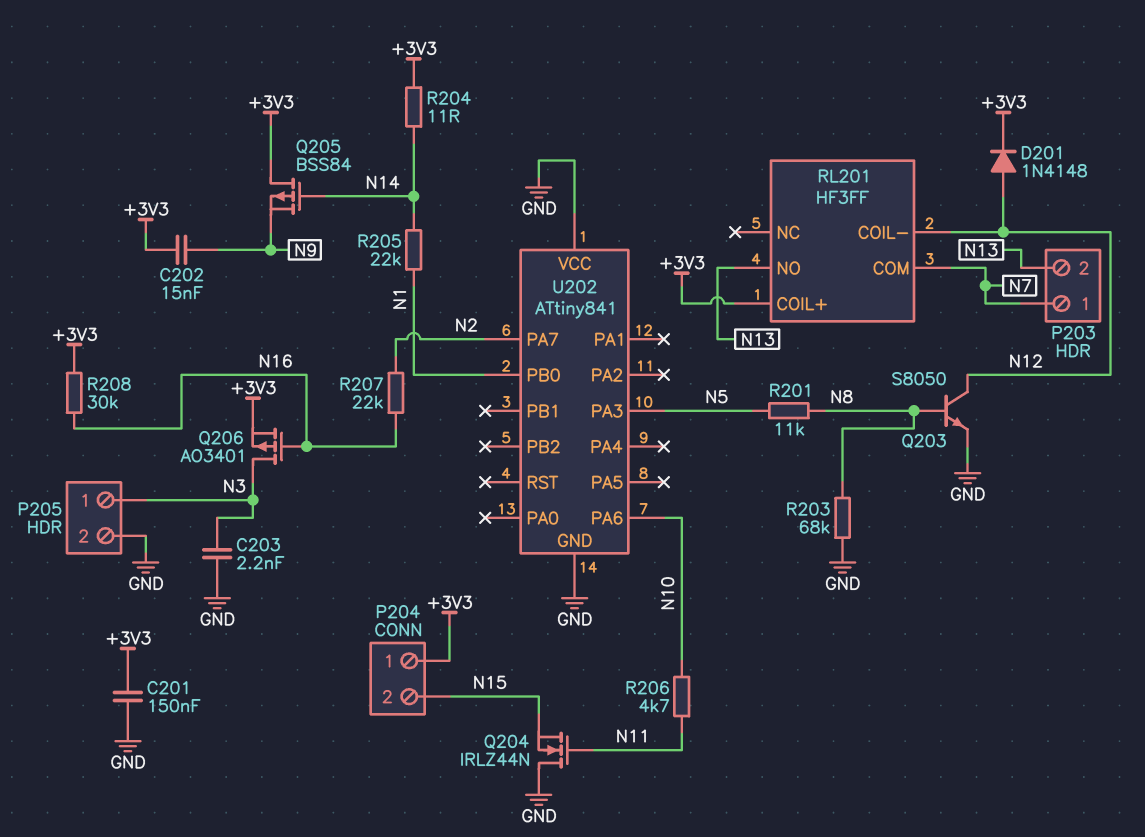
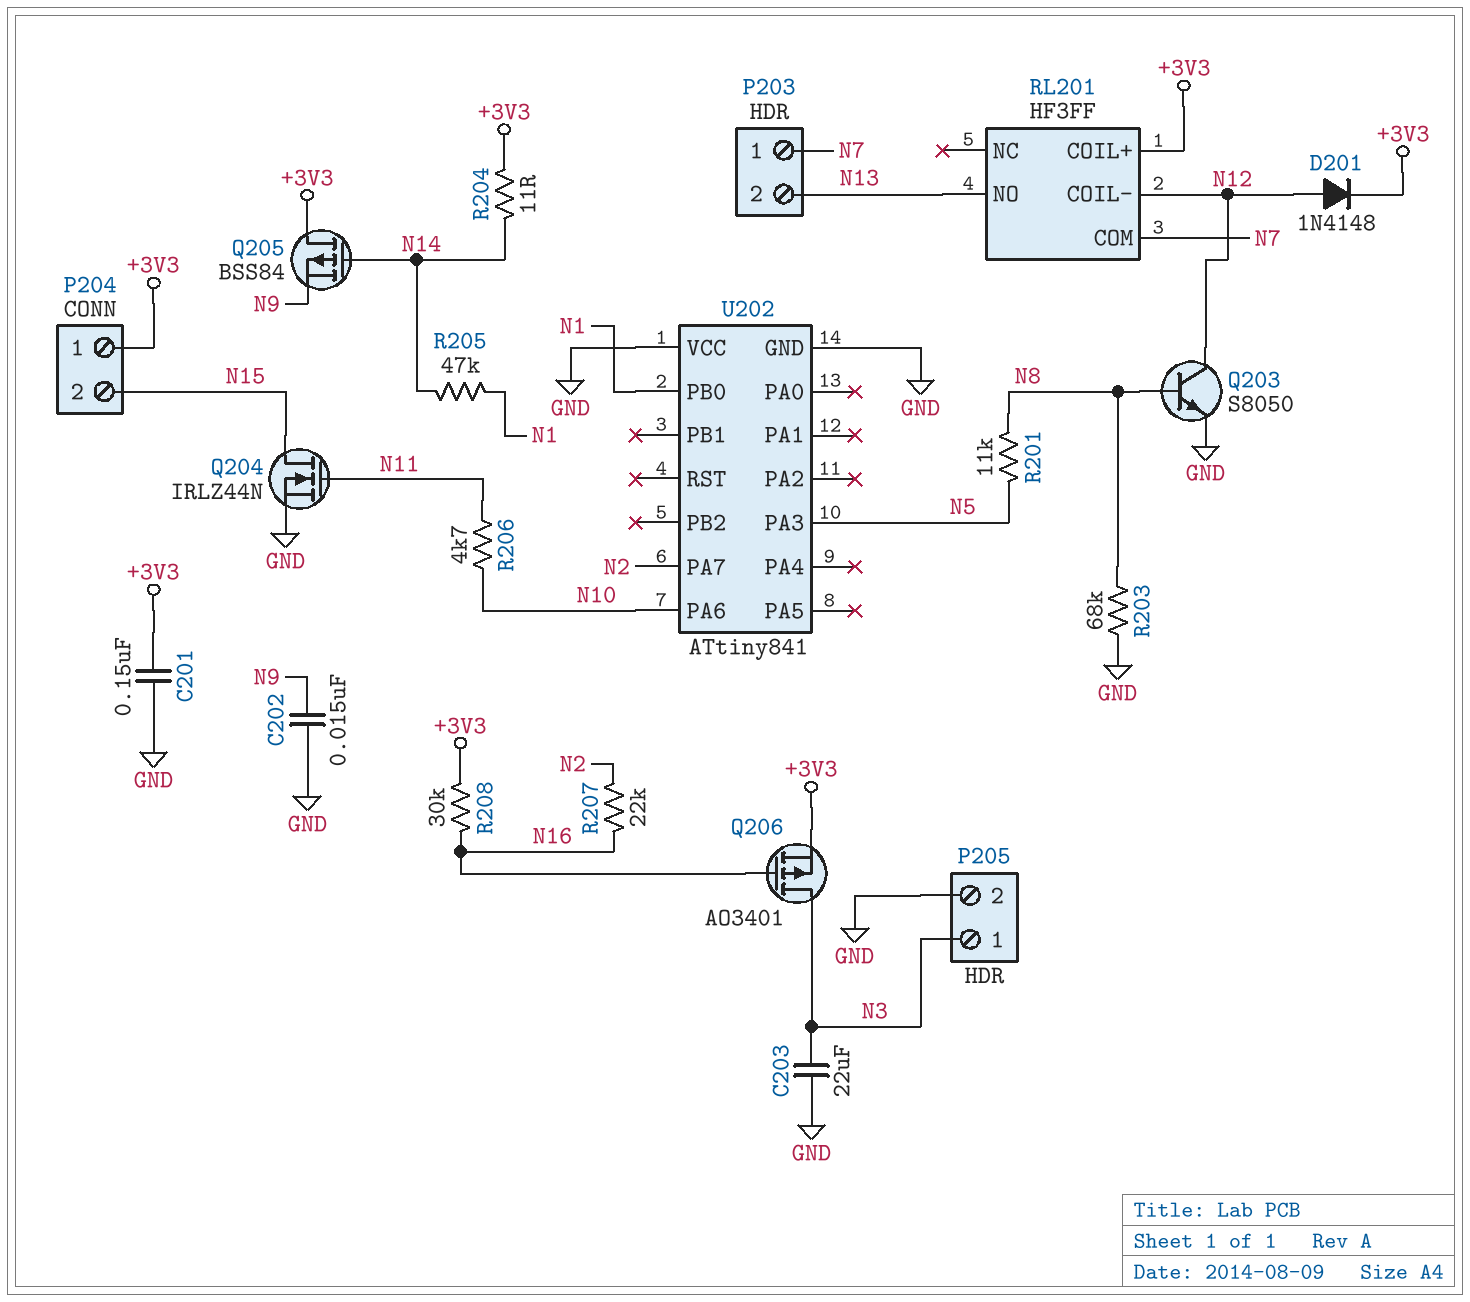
C202: 15nF (+3V3, N9) -> 15nF (GND, N9)
C203: 2.2nF (GND, N3) -> 22uF (GND, N3)
Q204: NMOS IRLZ44N (G N11, D GND, S N15) -> NMOS IRLZ44N (G N11, D N15, S GND)
R205: 22k (N1, N14) -> 47k (N1, N14)

